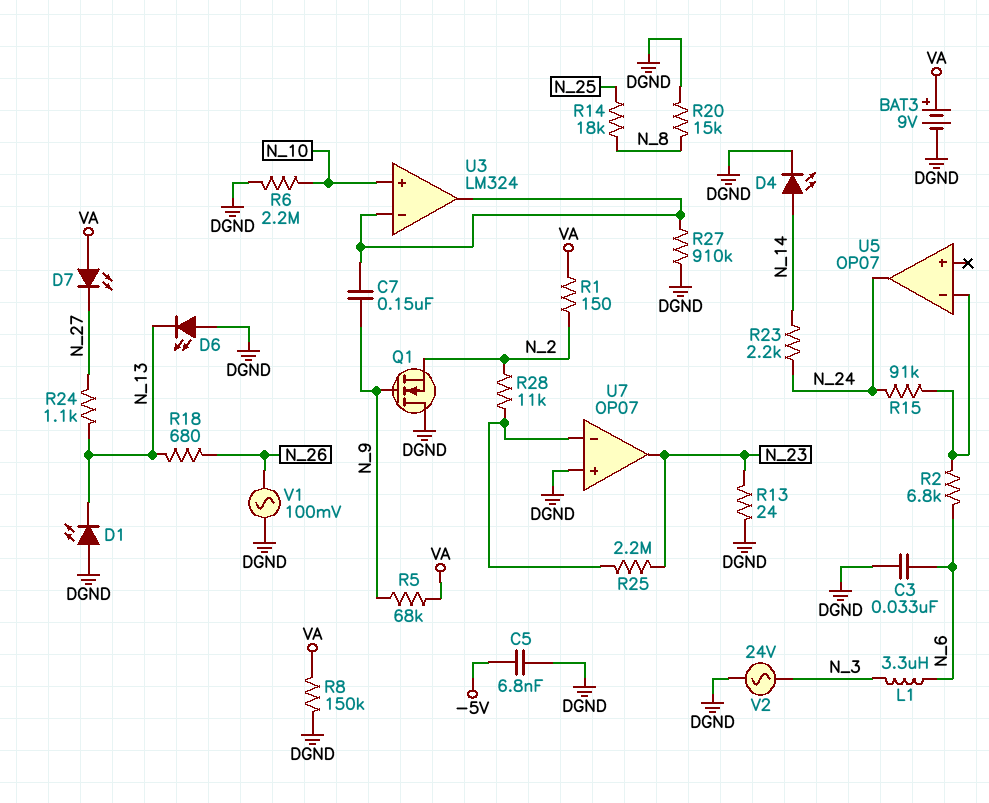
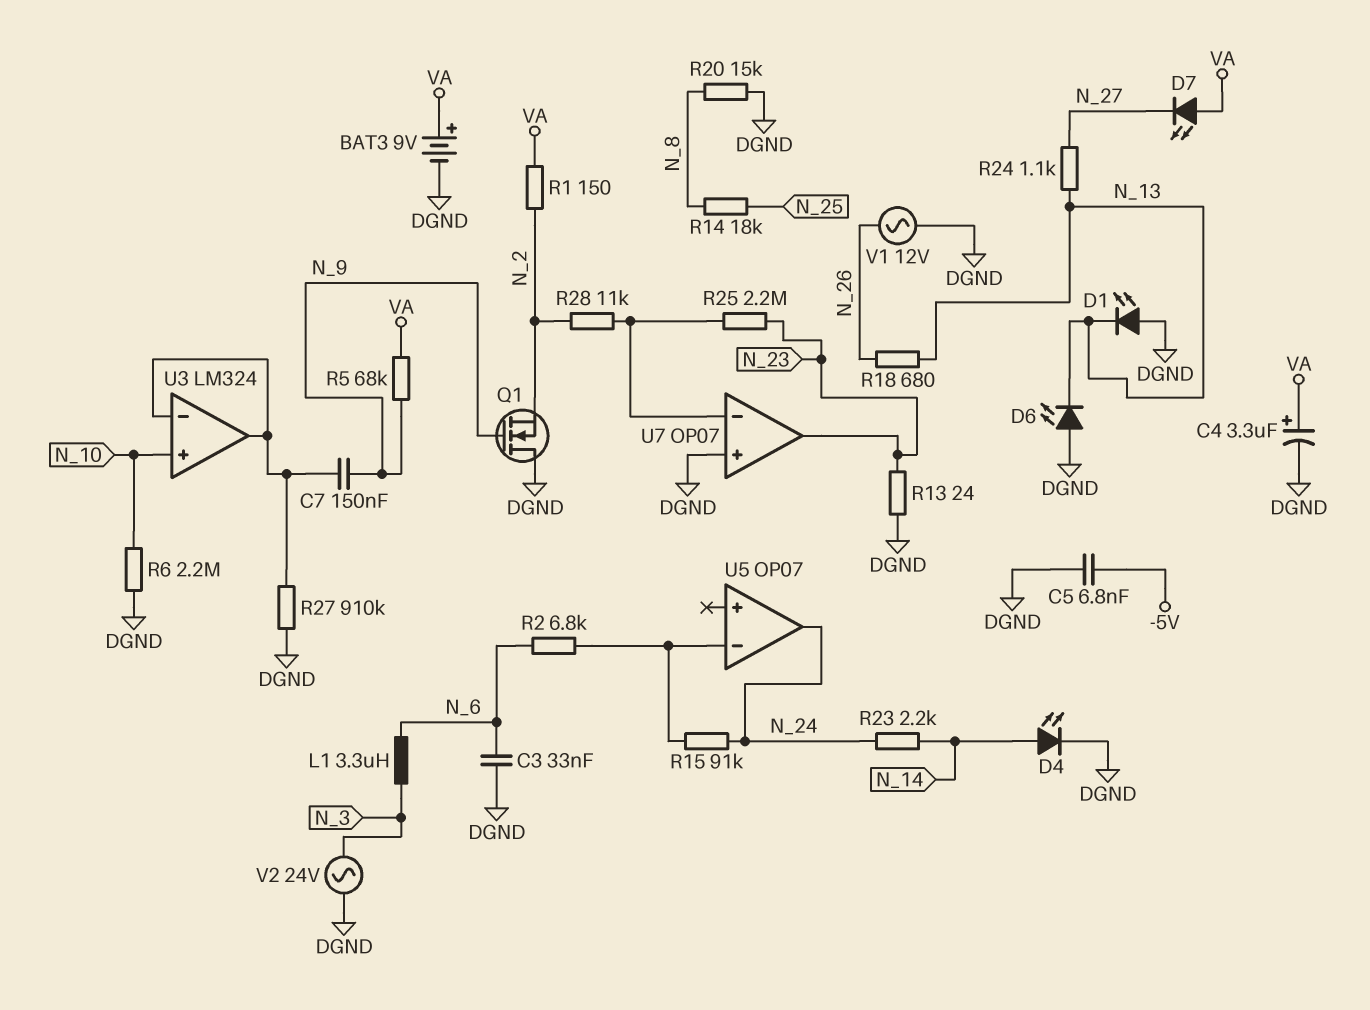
C4: none -> 3.3uF (plus VA, minus DGND)
R8: 150k (DGND, VA) -> none
V1: AC 100mV (DGND, N_26) -> AC 12V (DGND, N_26)

